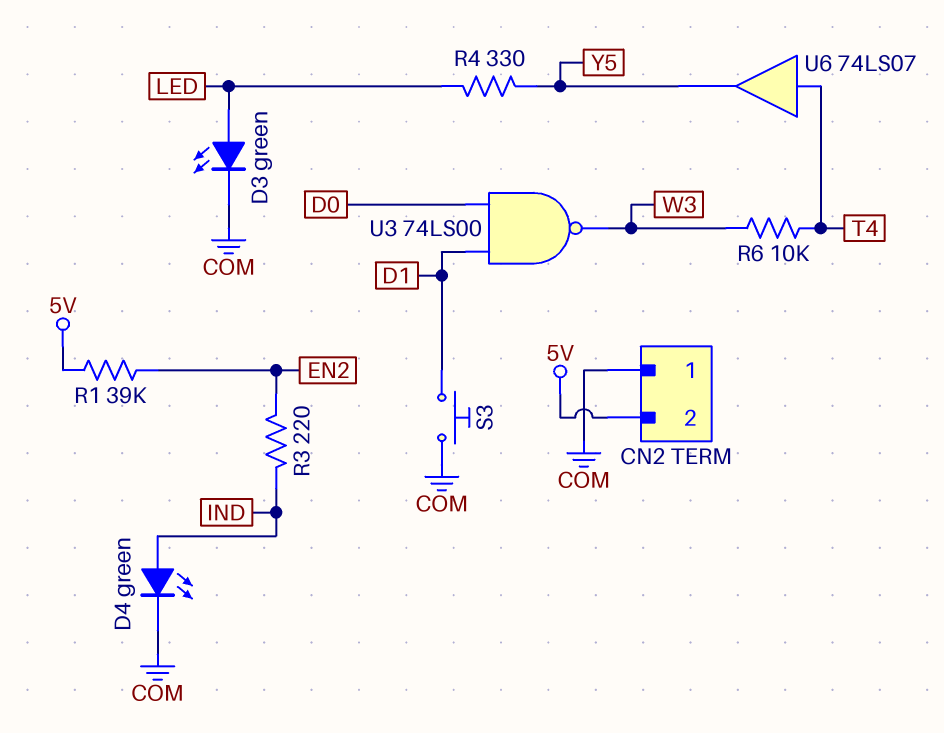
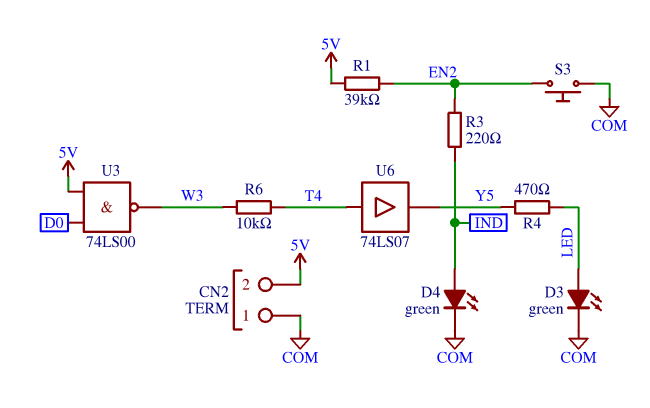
R4: 330 (LED, Y5) -> 470 (LED, Y5)
S3: button (COM, D1) -> button (COM, EN2)
U3: NAND 74LS00 (in D0, in D1, out W3) -> NAND 74LS00 (in 5V, in D0, out W3)

